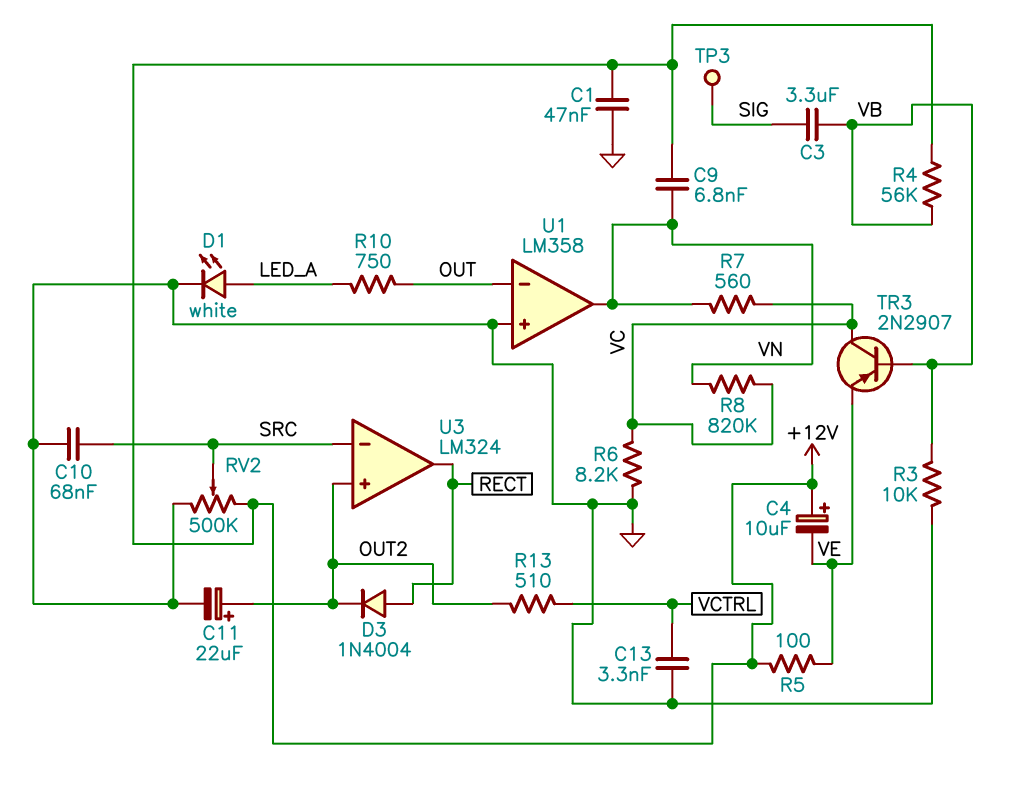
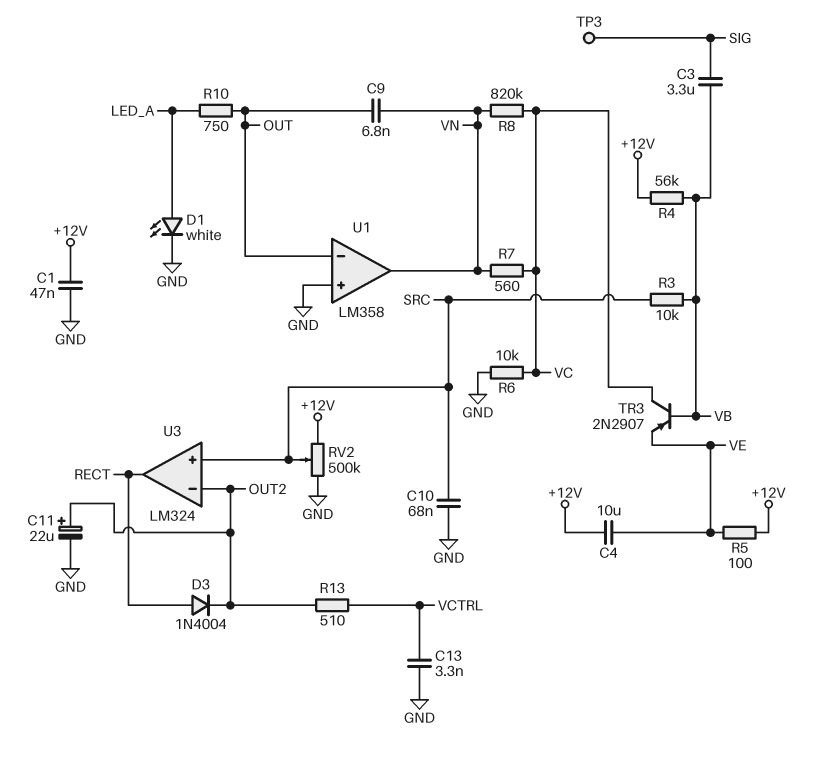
C4: 10uF (plus +12V, minus VE) -> 10uF (+12V, VE)
C9: 6.8nF (+12V, VN) -> 6.8nF (OUT, VN)
R3: 10k (GND, VB) -> 10k (SRC, VB)
R6: 8.2k (GND, VC) -> 10k (GND, VC)
U3 pin in+: OUT2 -> SRC
U3 pin in-: SRC -> OUT2

